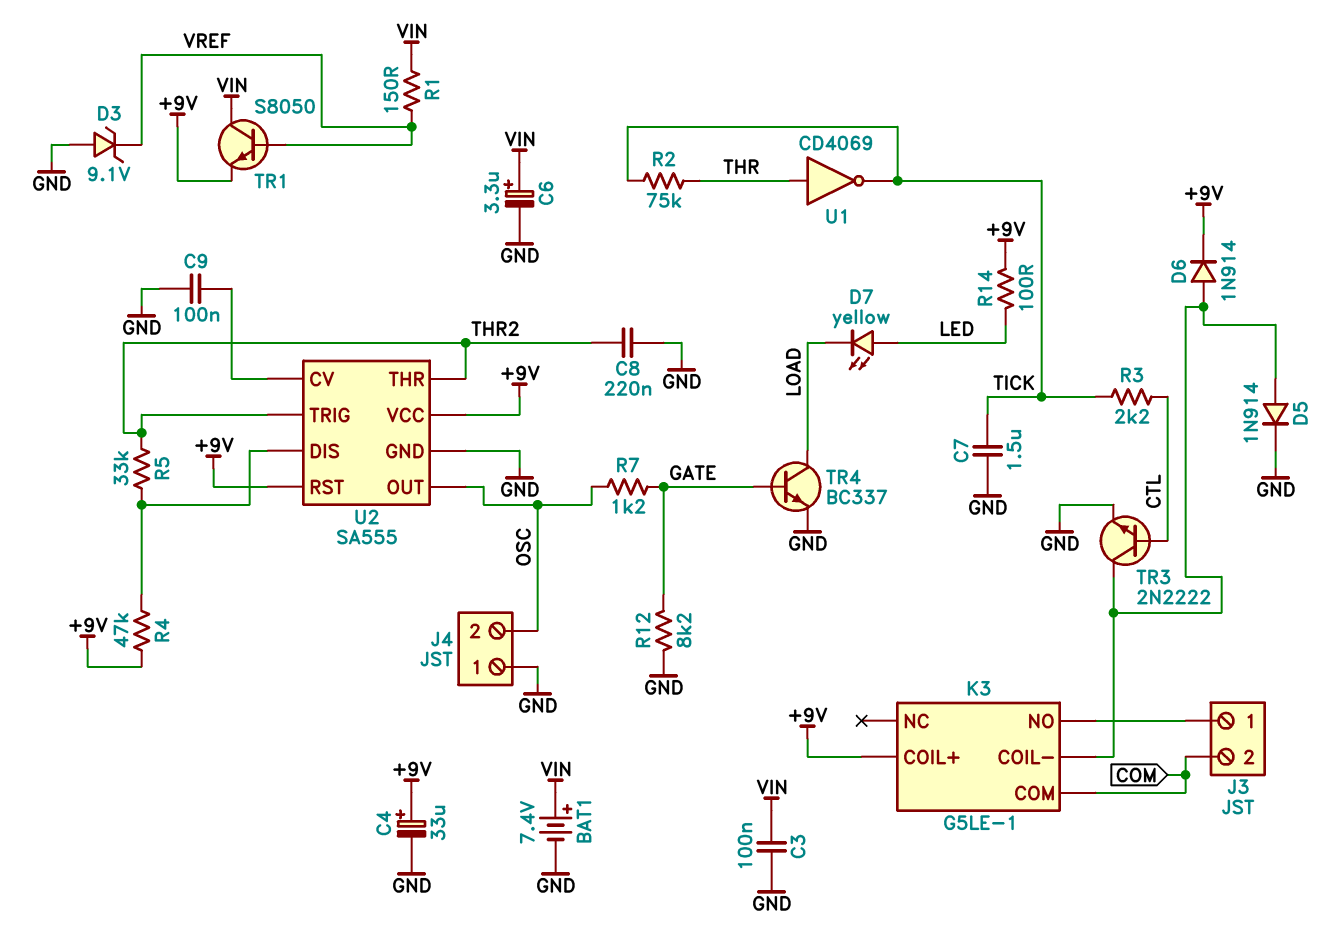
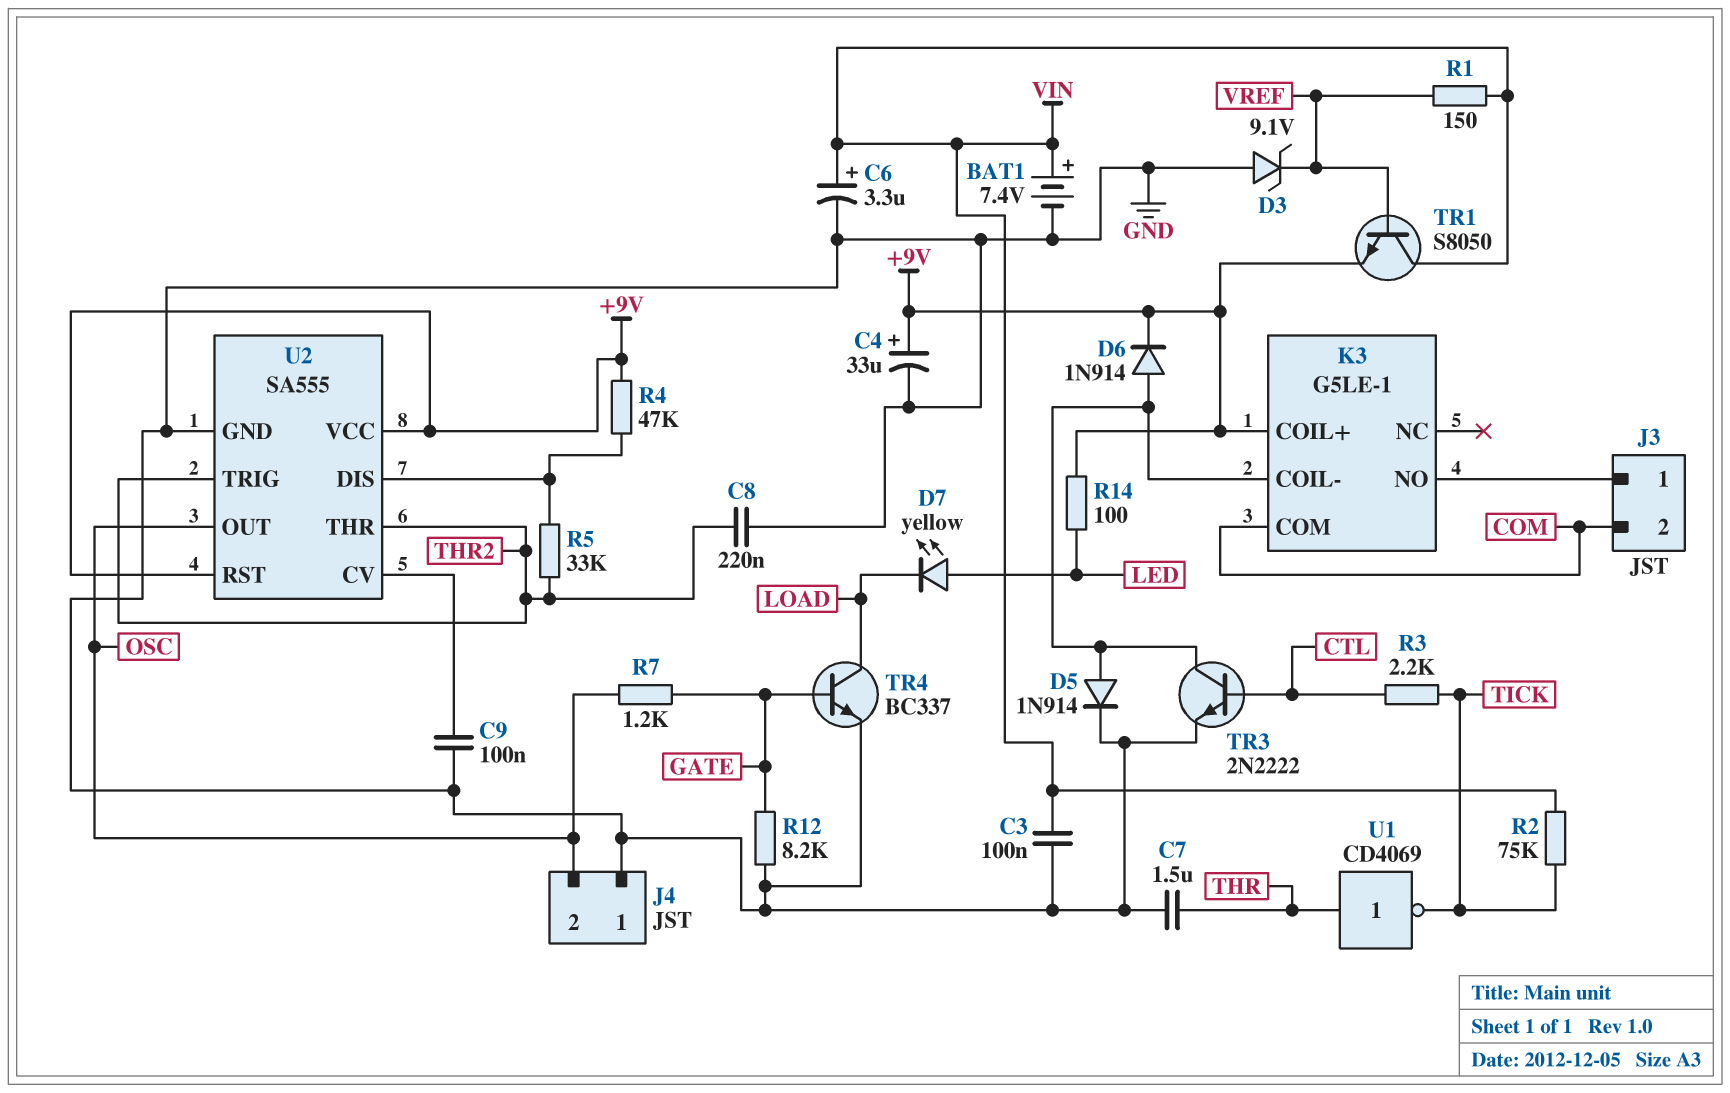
C7: 1.5uF (GND, TICK) -> 1.5uF (GND, THR)
R2: 75k (THR, TICK) -> 75k (TICK, VIN)

